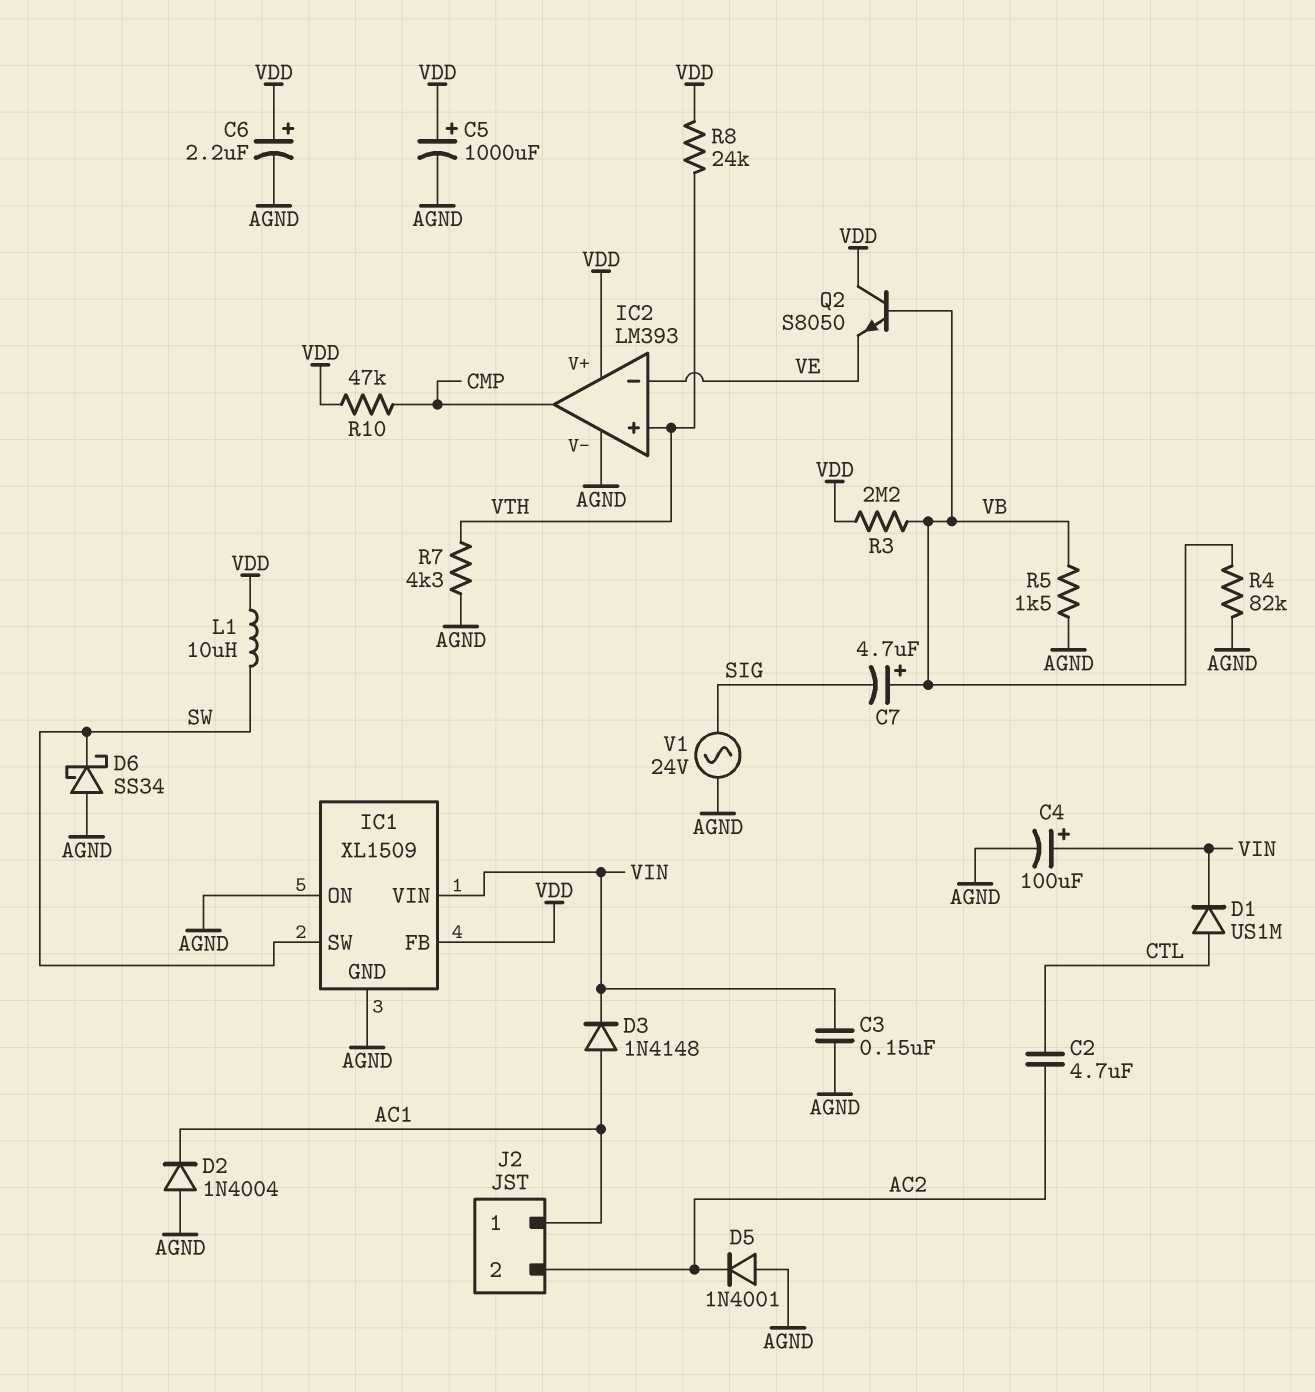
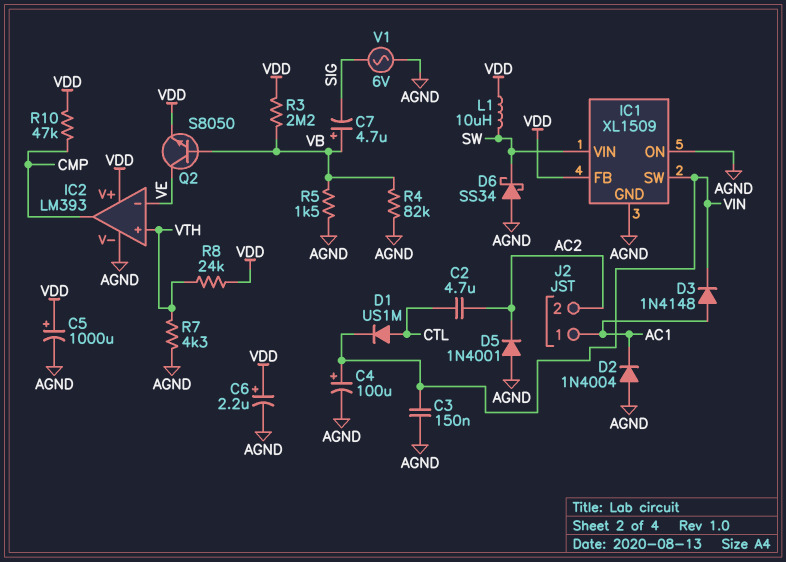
IC1 pin SW: SW -> VIN
IC1 pin VIN: VIN -> SW
Q2: NPN S8050 (B VB, C VDD, E VE) -> NPN S8050 (B VB, C VE, E VDD)
V1: AC 24V (AGND, SIG) -> AC 6V (AGND, SIG)

